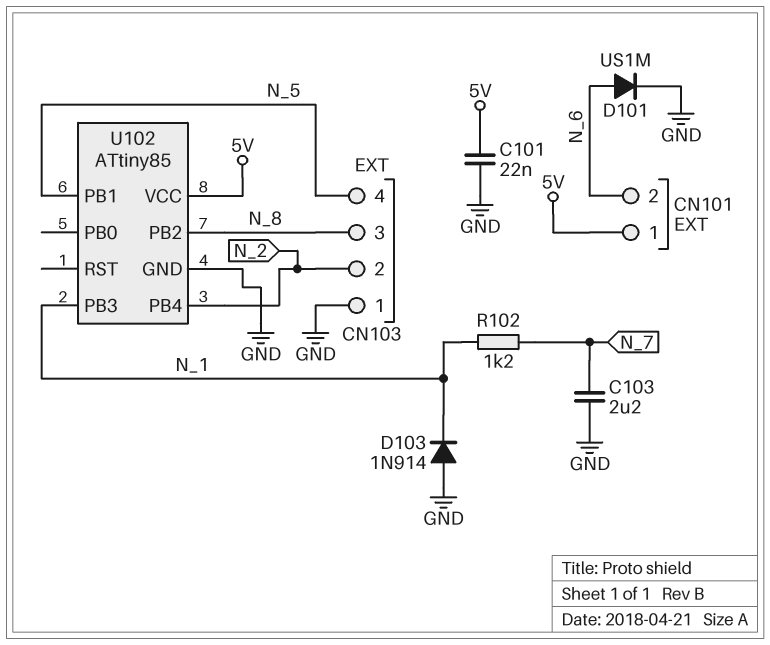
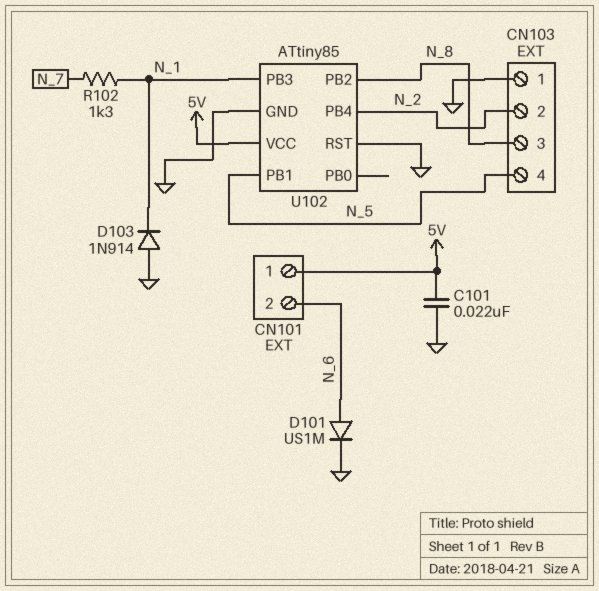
C103: 2.2uF (GND, N_7) -> none
R102: 1.2k (N_1, N_7) -> 1.3k (N_1, N_7)
U102 pin RST: none -> GND

